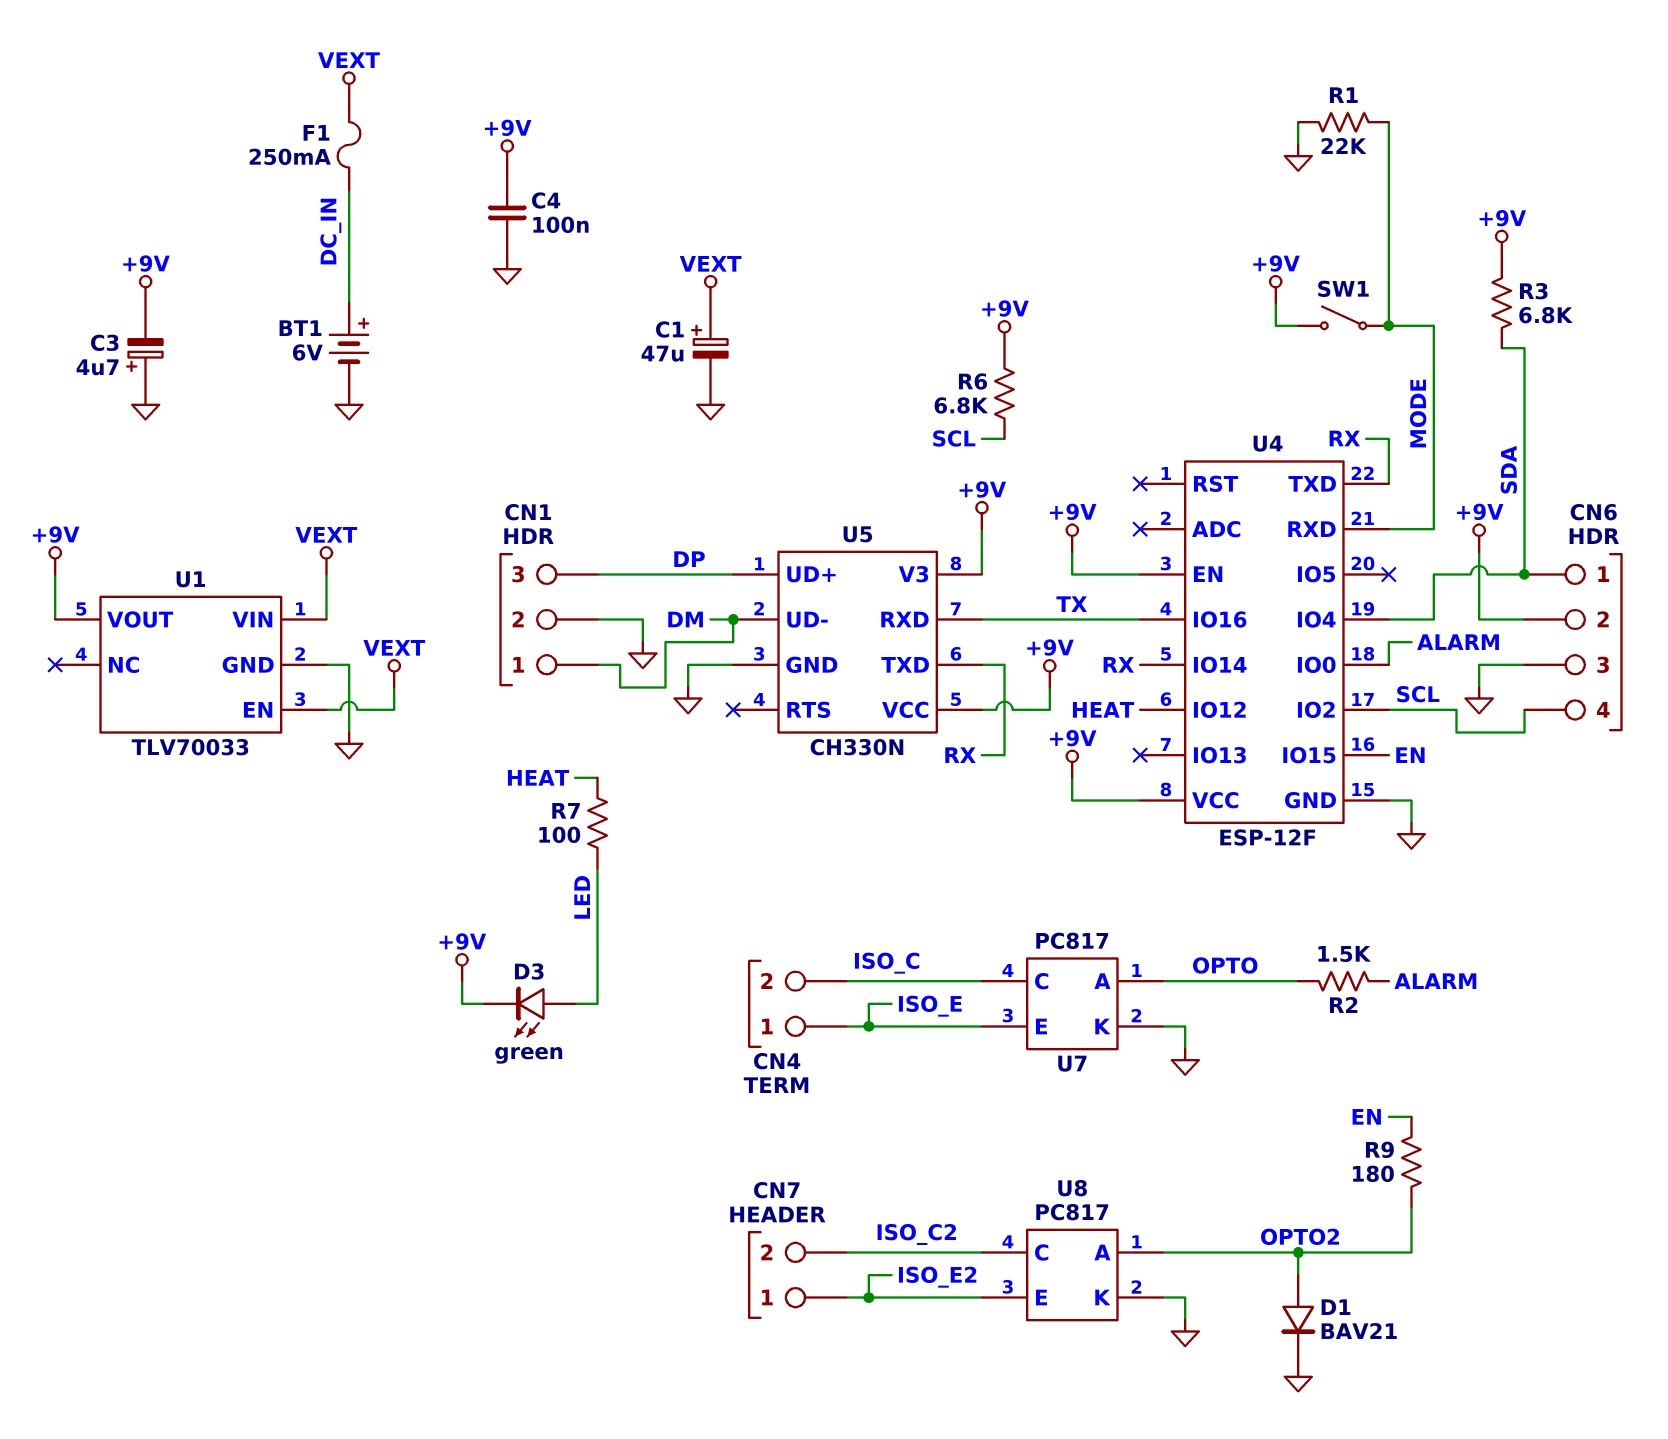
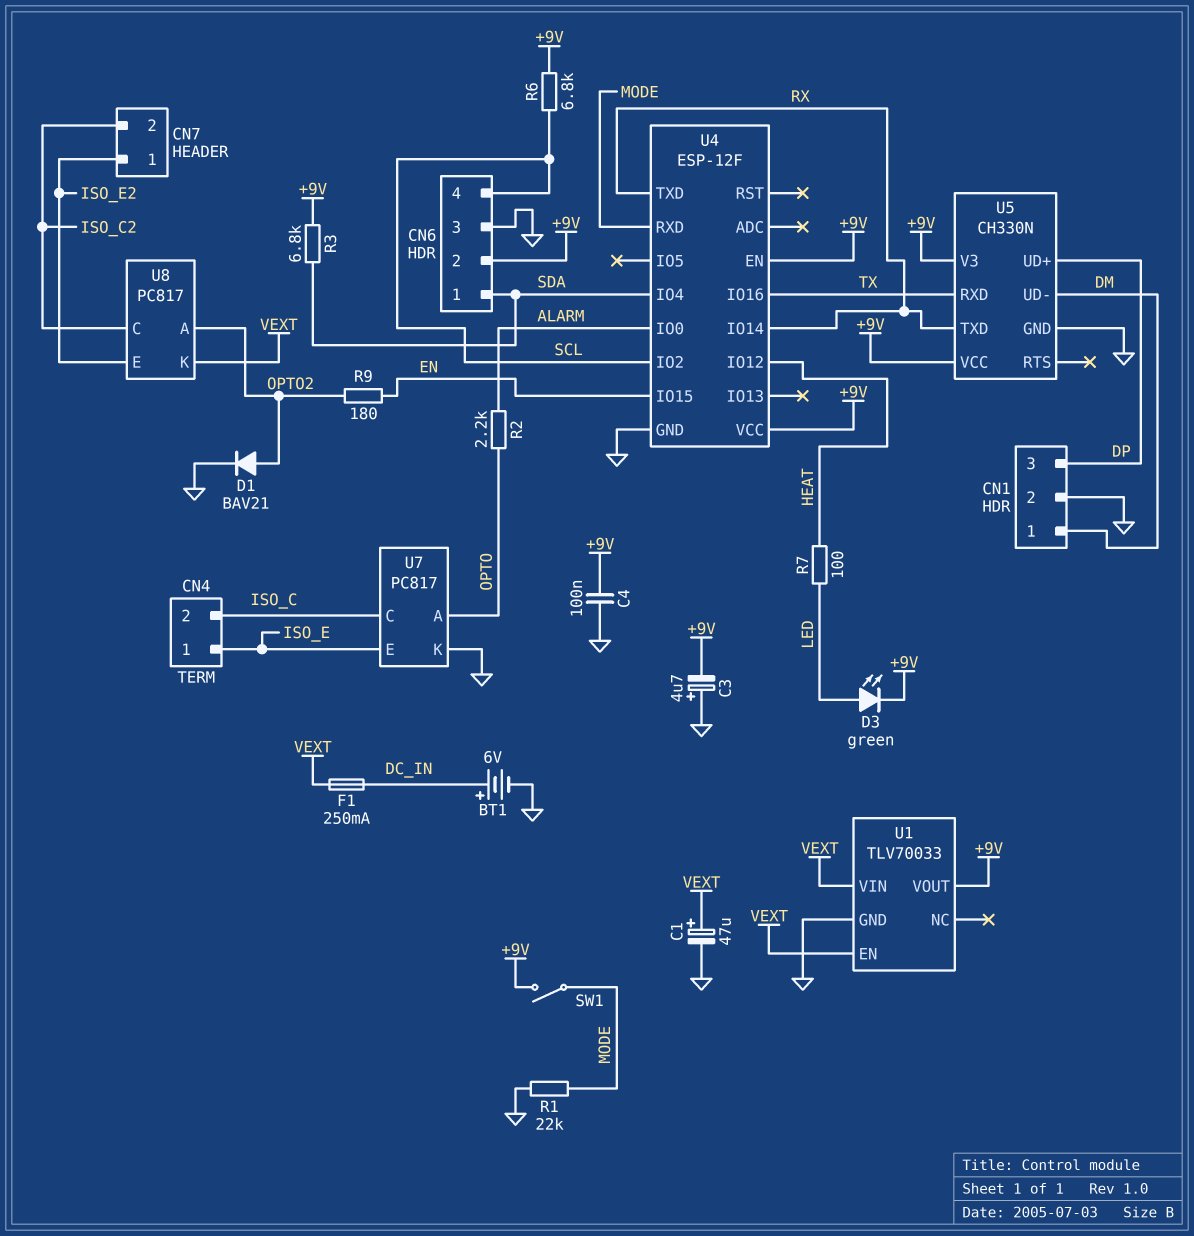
R2: 1.5k (ALARM, OPTO) -> 2.2k (ALARM, OPTO)
U8 pin K: GND -> VEXT

